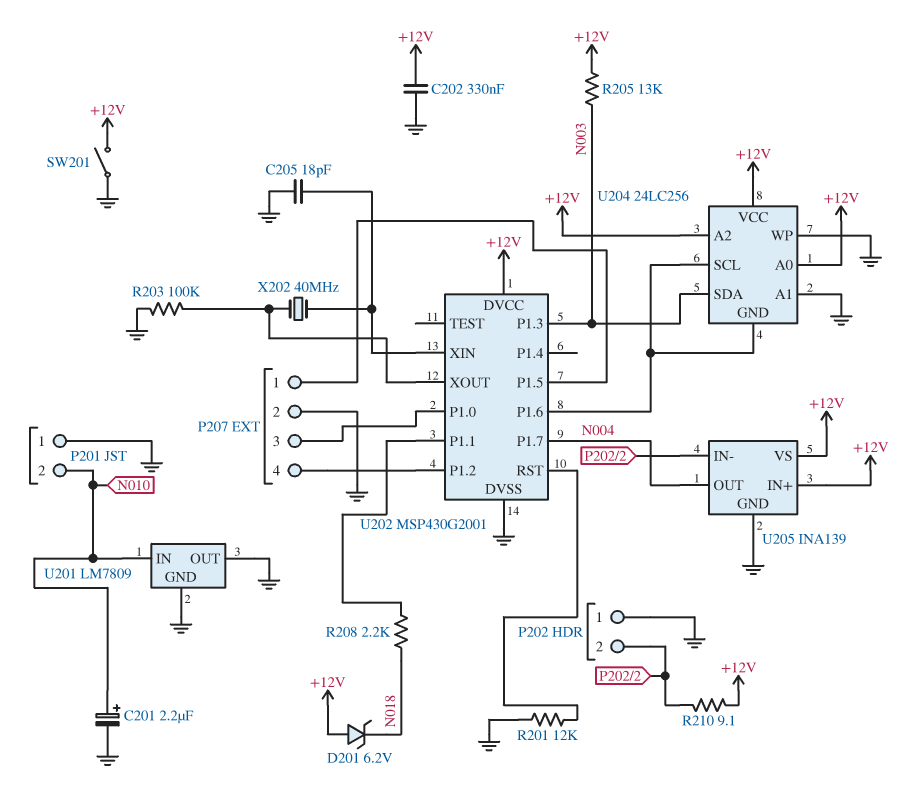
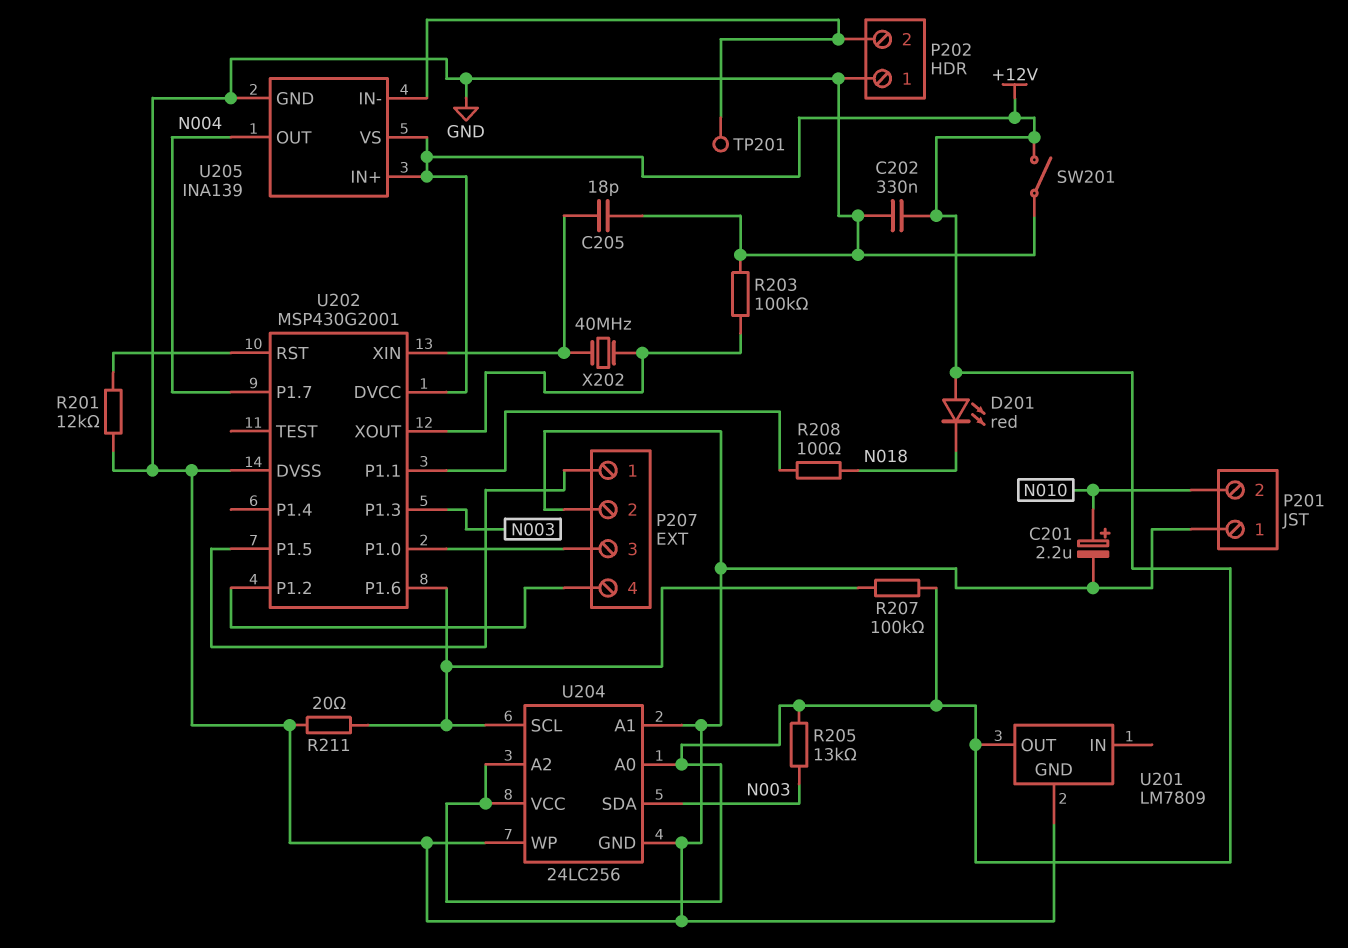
D201: zener 6.2V (A +12V, K N018) -> LED red (A +12V, K N018)
R207: none -> 100k (+12V, U202/P1.6)
R208: 2.2k (N018, U202/P1.1) -> 100 (N018, U202/P1.1)
R210: 9.1 (+12V, P202/2) -> none
R211: none -> 20 (GND, U202/P1.6)
TP201: none -> test point (P202/2)
U201 pin IN: N010 -> none
U201 pin OUT: GND -> +12V
U204 pin GND: U202/P1.6 -> GND

